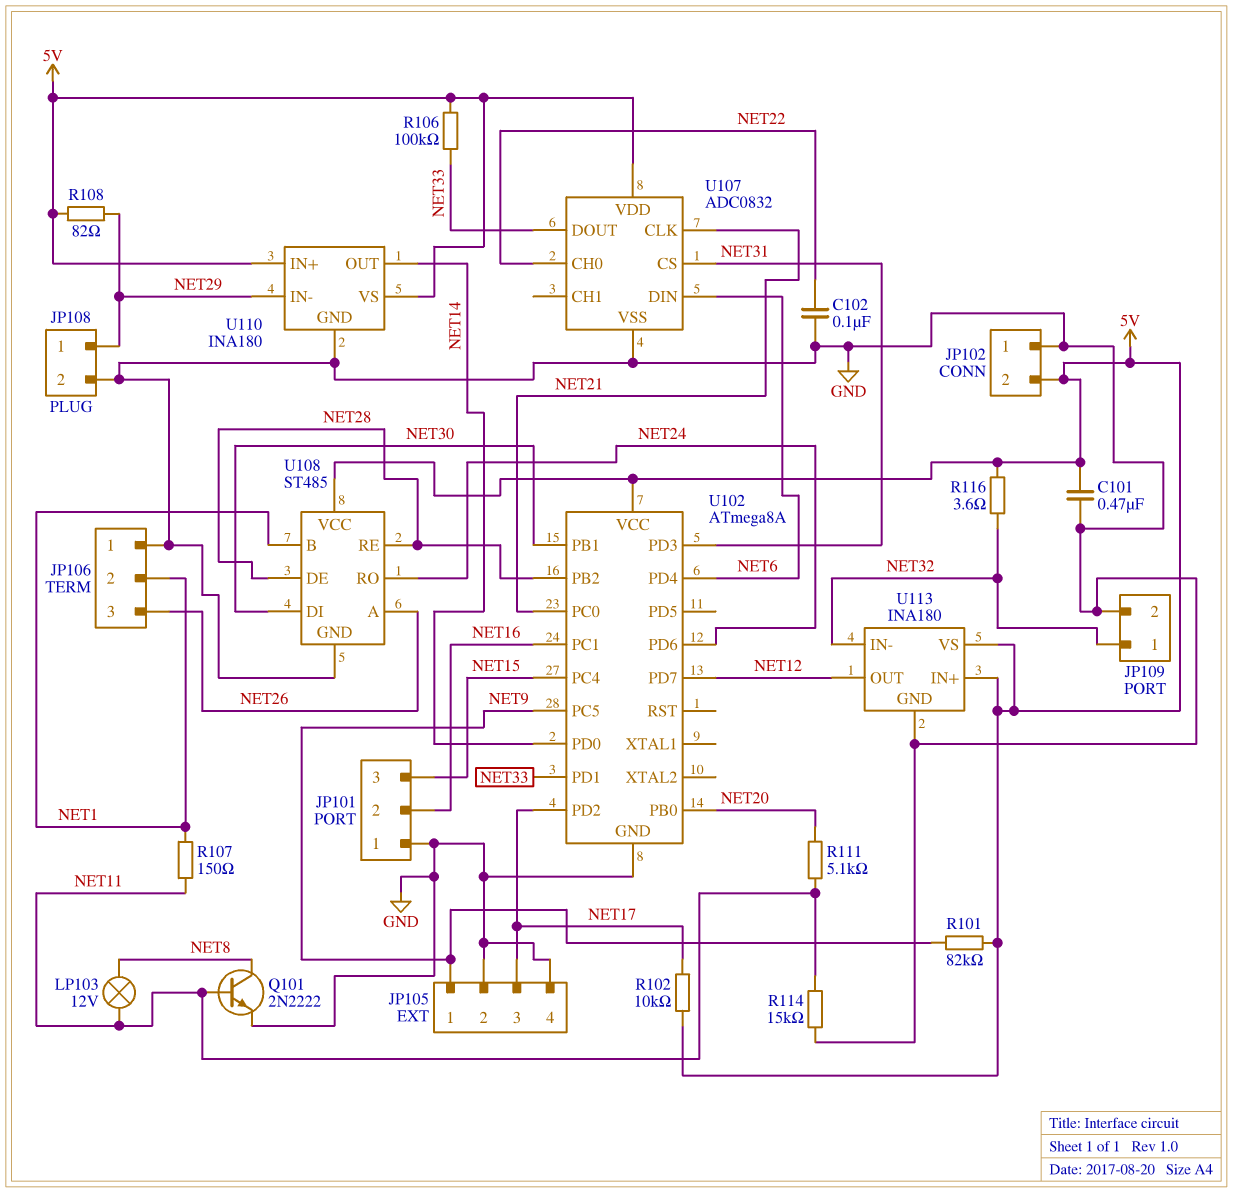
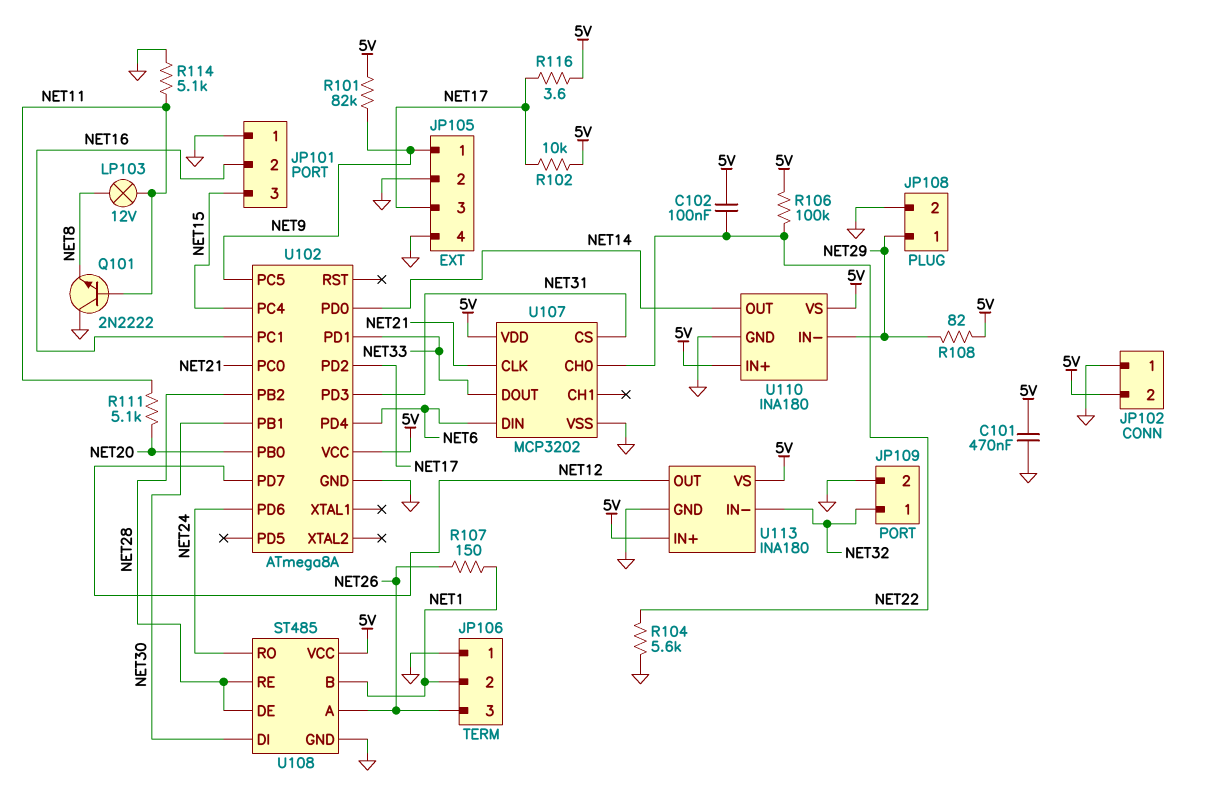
C102: 100nF (GND, NET22) -> 100nF (5V, NET22)
Q101: NPN 2N2222 (B NET11, C NET8, E GND) -> NPN 2N2222 (B NET11, C GND, E NET8)
R104: none -> 5.6k (GND, NET22)
R106: 100k (5V, NET33) -> 100k (5V, NET22)
R107: 150 (NET1, NET11) -> 150 (NET1, NET26)
R114: 15k (GND, NET11) -> 5.1k (GND, NET11)
R116: 3.6 (5V, NET32) -> 3.6 (5V, NET17)
U107: ADC0832 -> MCP3202

